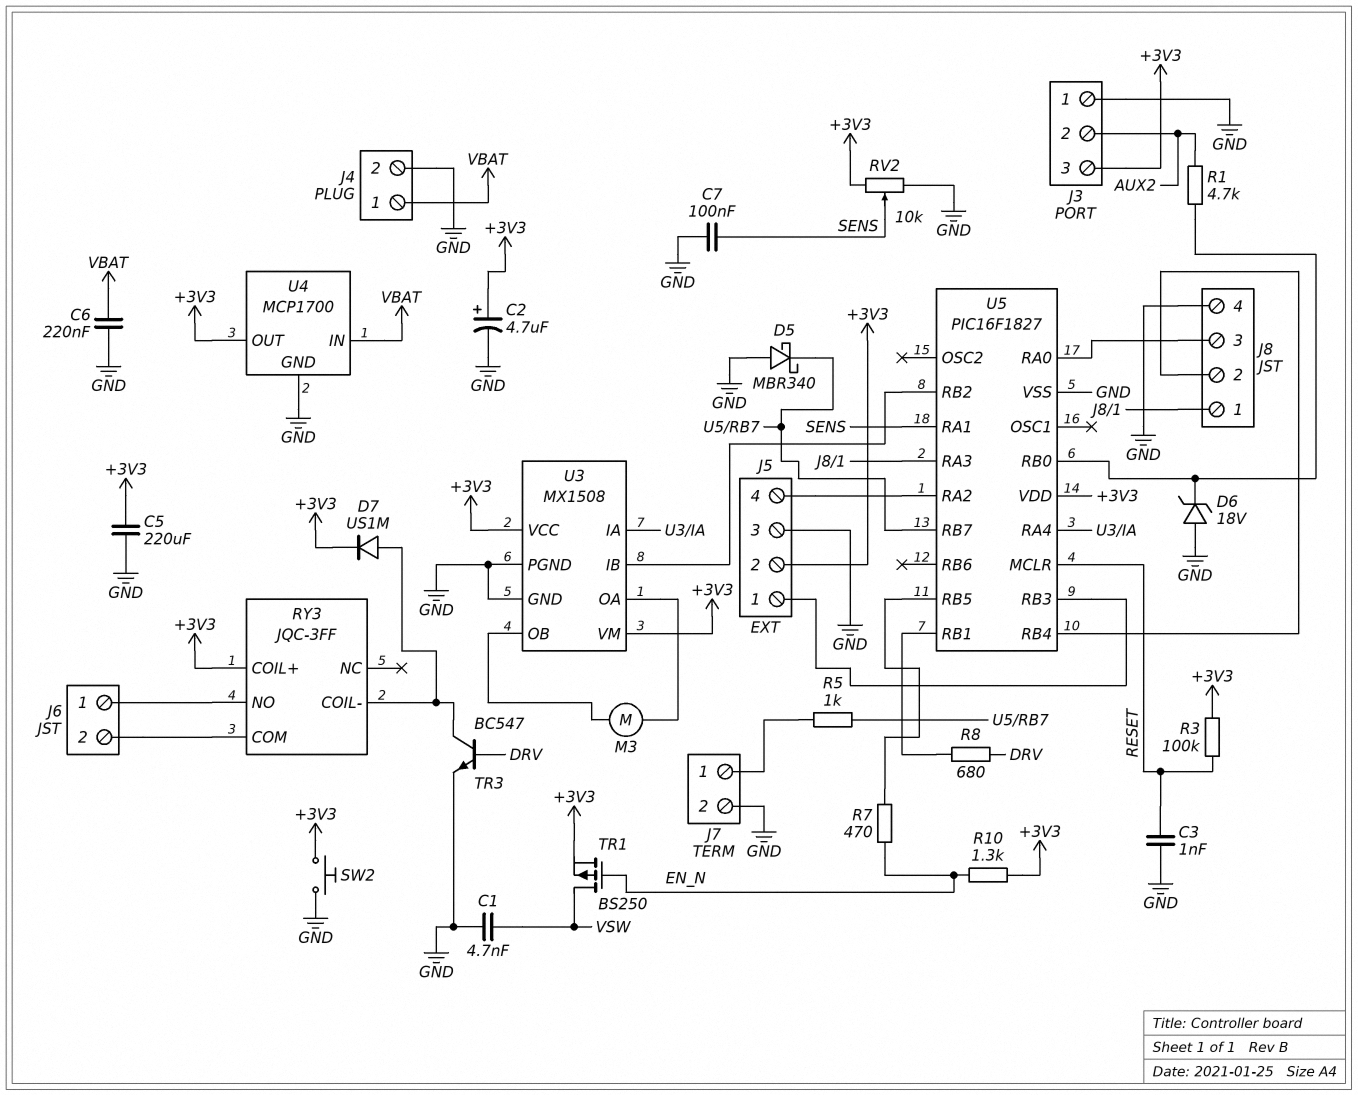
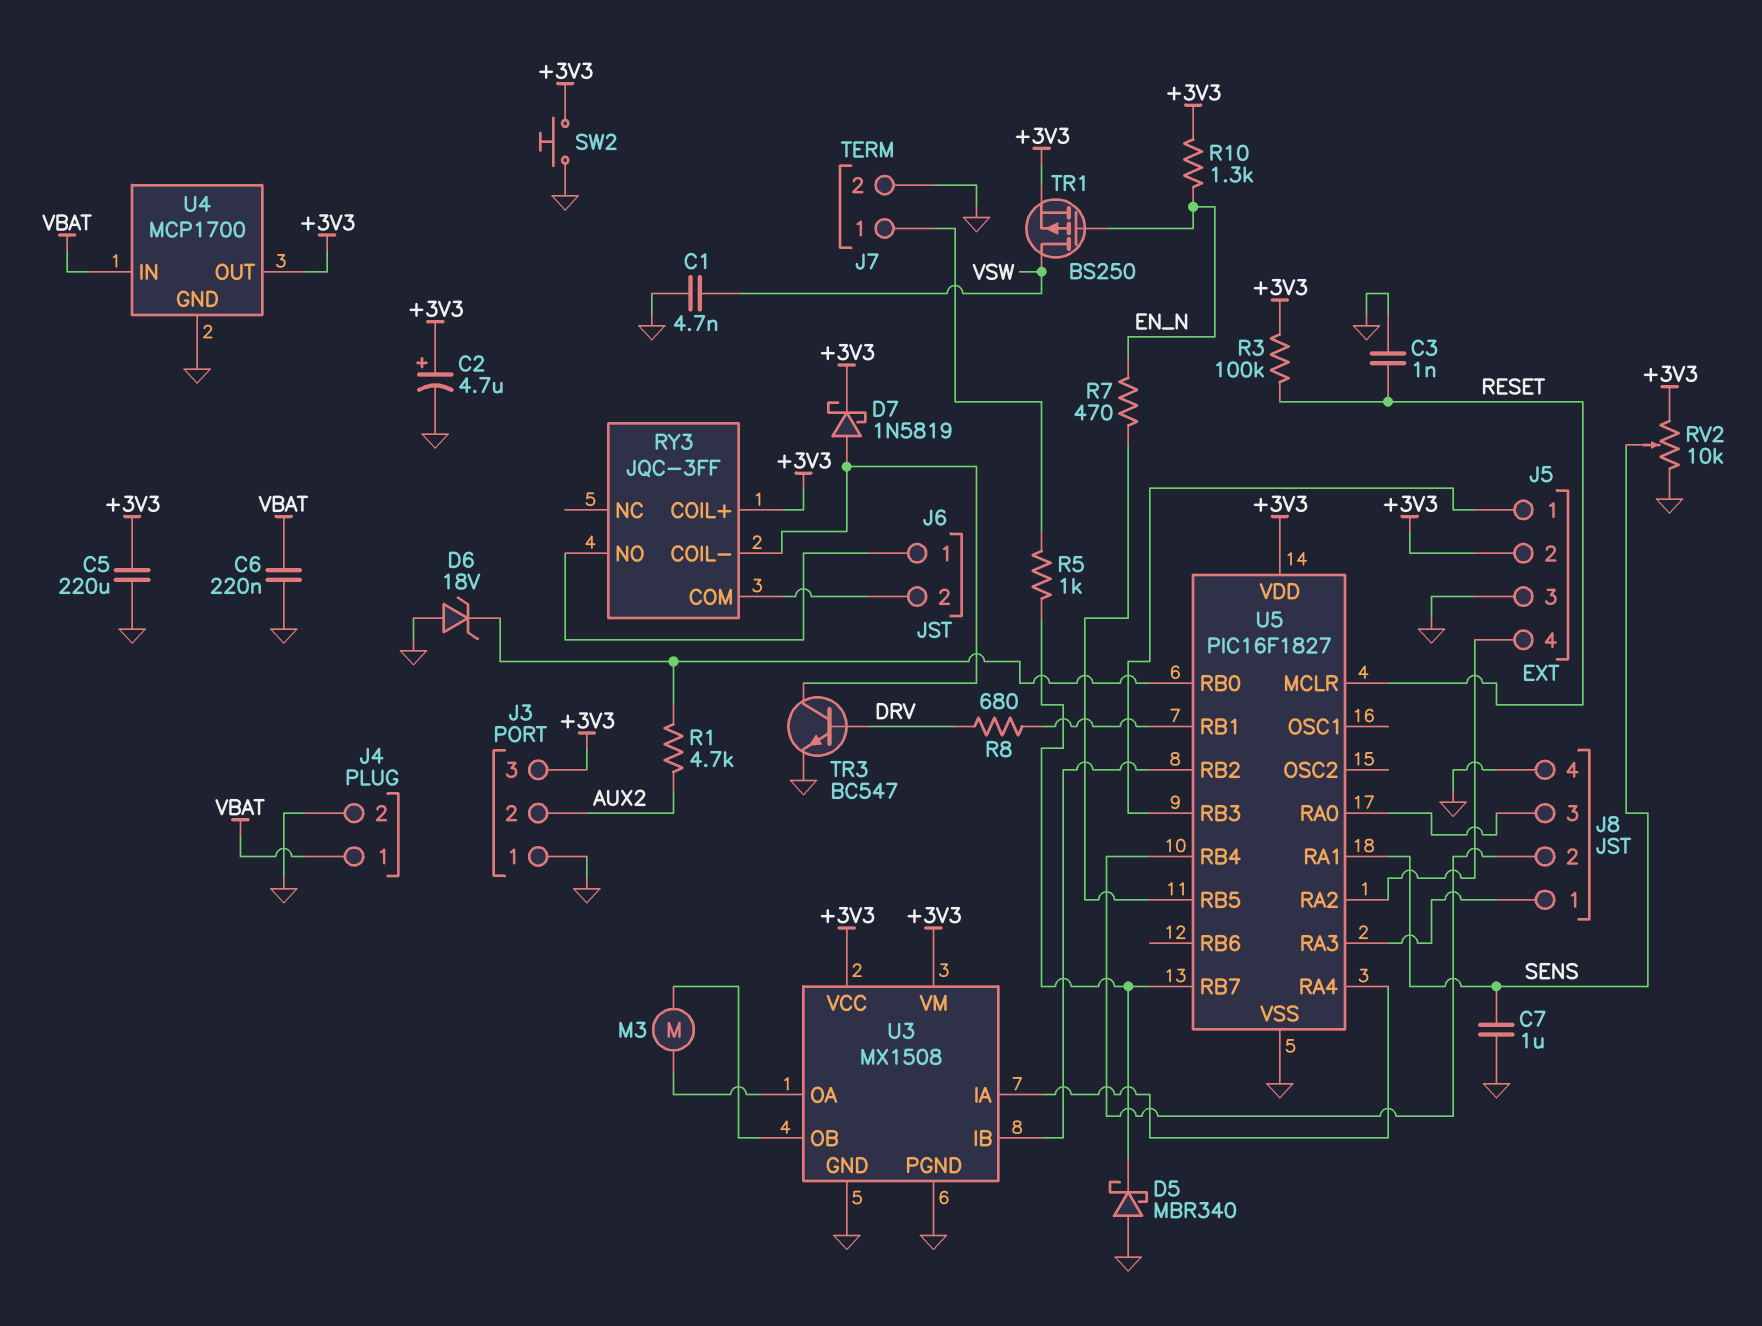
C7: 100nF (GND, SENS) -> 1uF (GND, SENS)
D7: diode US1M (A RY3/COIL-, K +3V3) -> schottky 1N5819 (A RY3/COIL-, K +3V3)

